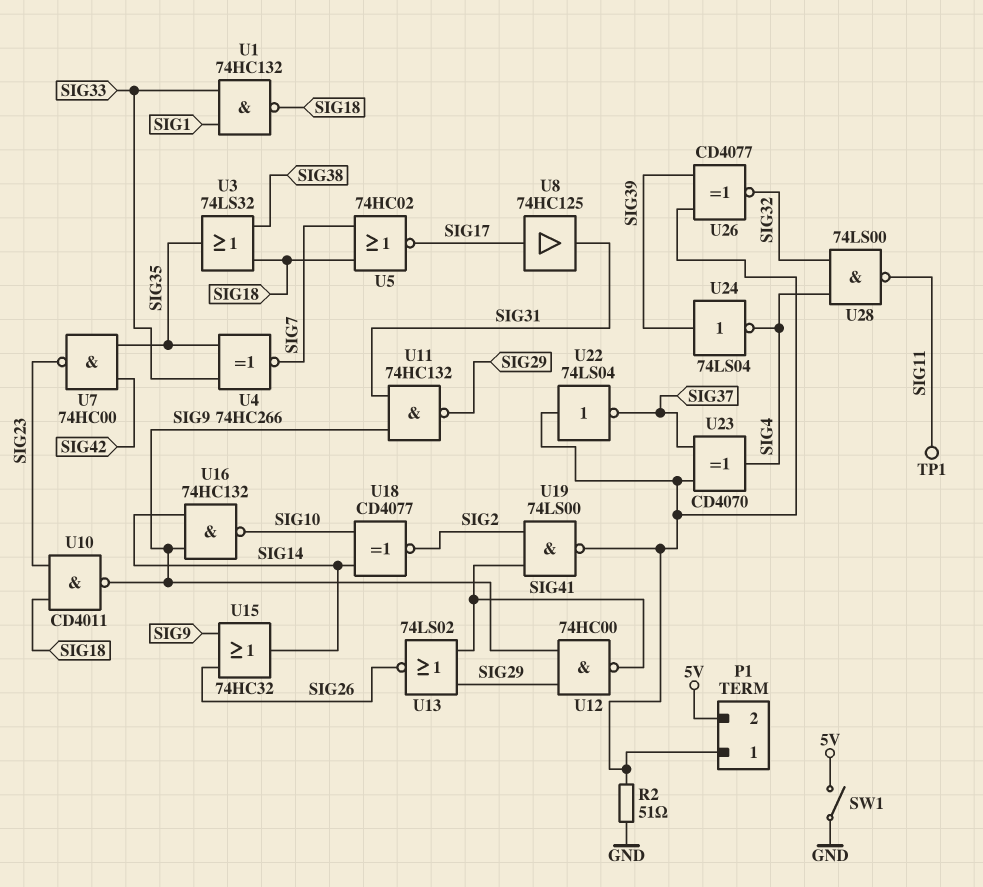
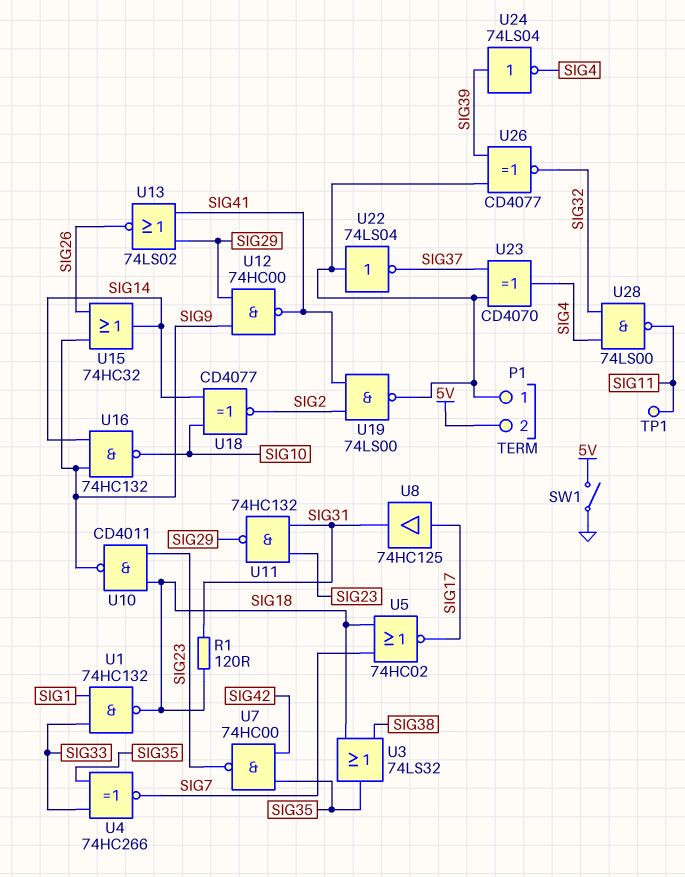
R1: none -> 120 (SIG18, SIG31)
R2: 51 (GND, P1/1) -> none
U11: NAND 74HC132 (in SIG9, in SIG31, out SIG29) -> NAND 74HC132 (in SIG23, in SIG31, out SIG29)

